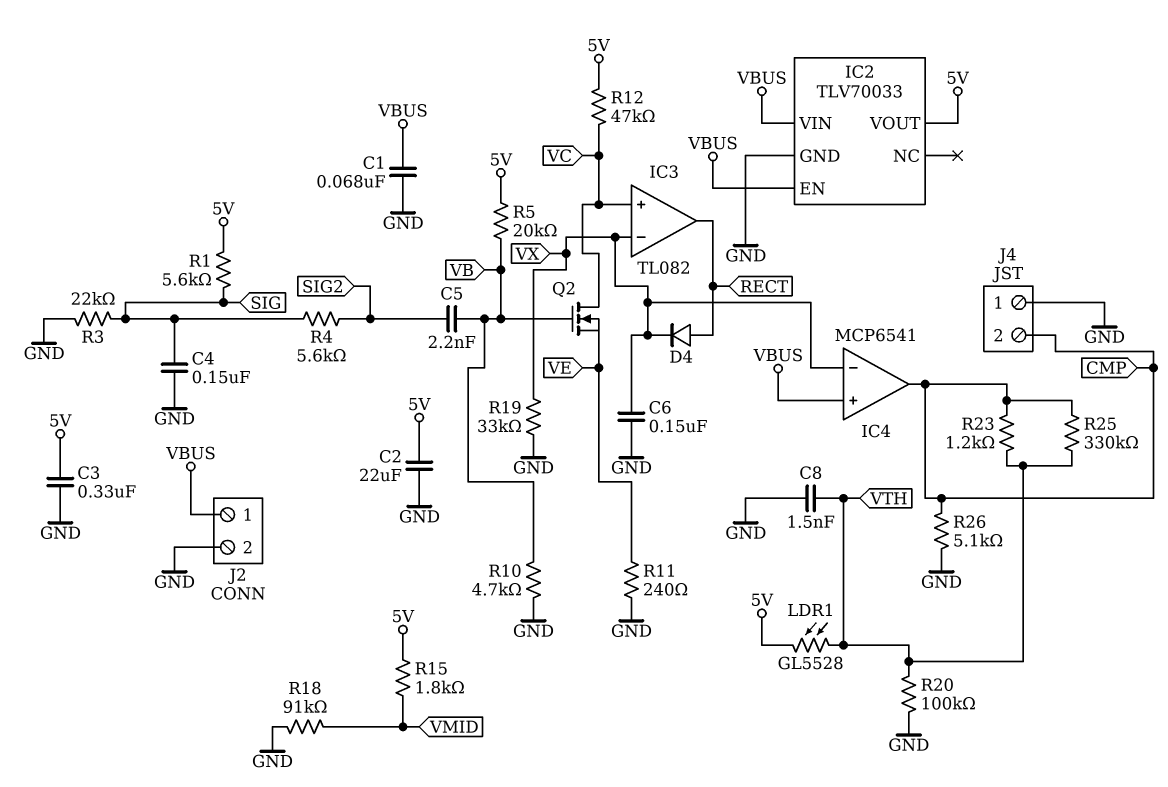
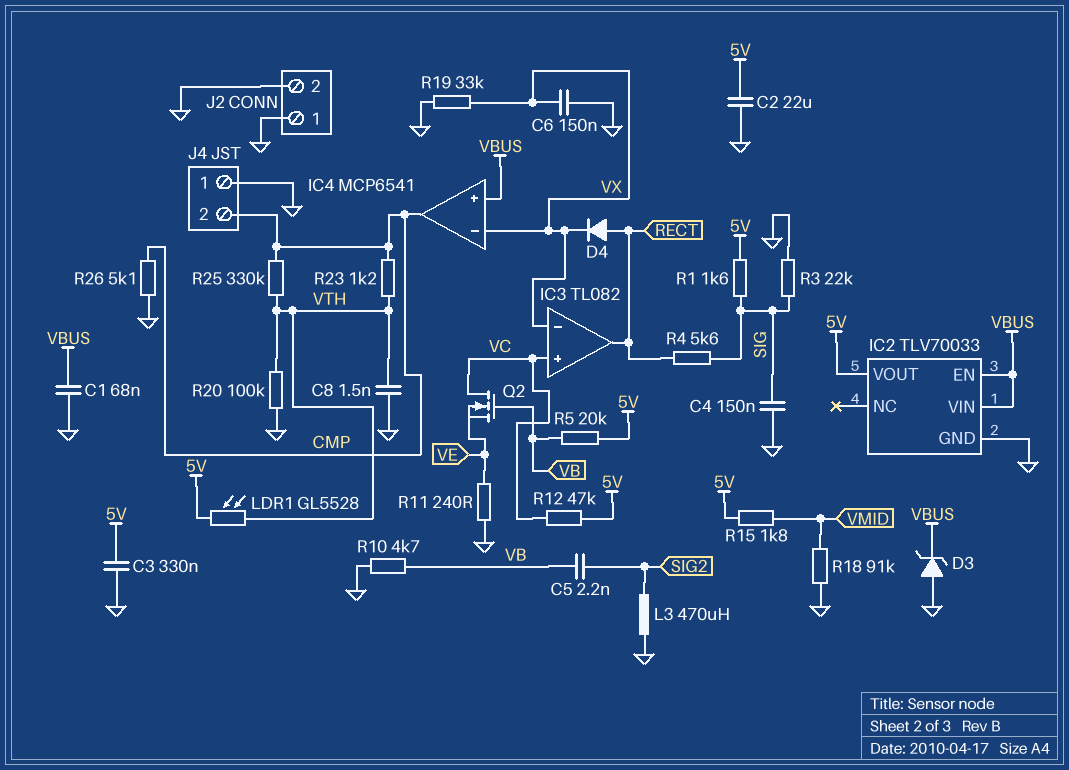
D3: none -> zener (A GND, K VBUS)
J2 pin 1: VBUS -> GND
L3: none -> 470uH (GND, SIG2)
R1: 5.6k (5V, SIG) -> 1.6k (5V, SIG)
R4: 5.6k (SIG, SIG2) -> 5.6k (RECT, SIG)

